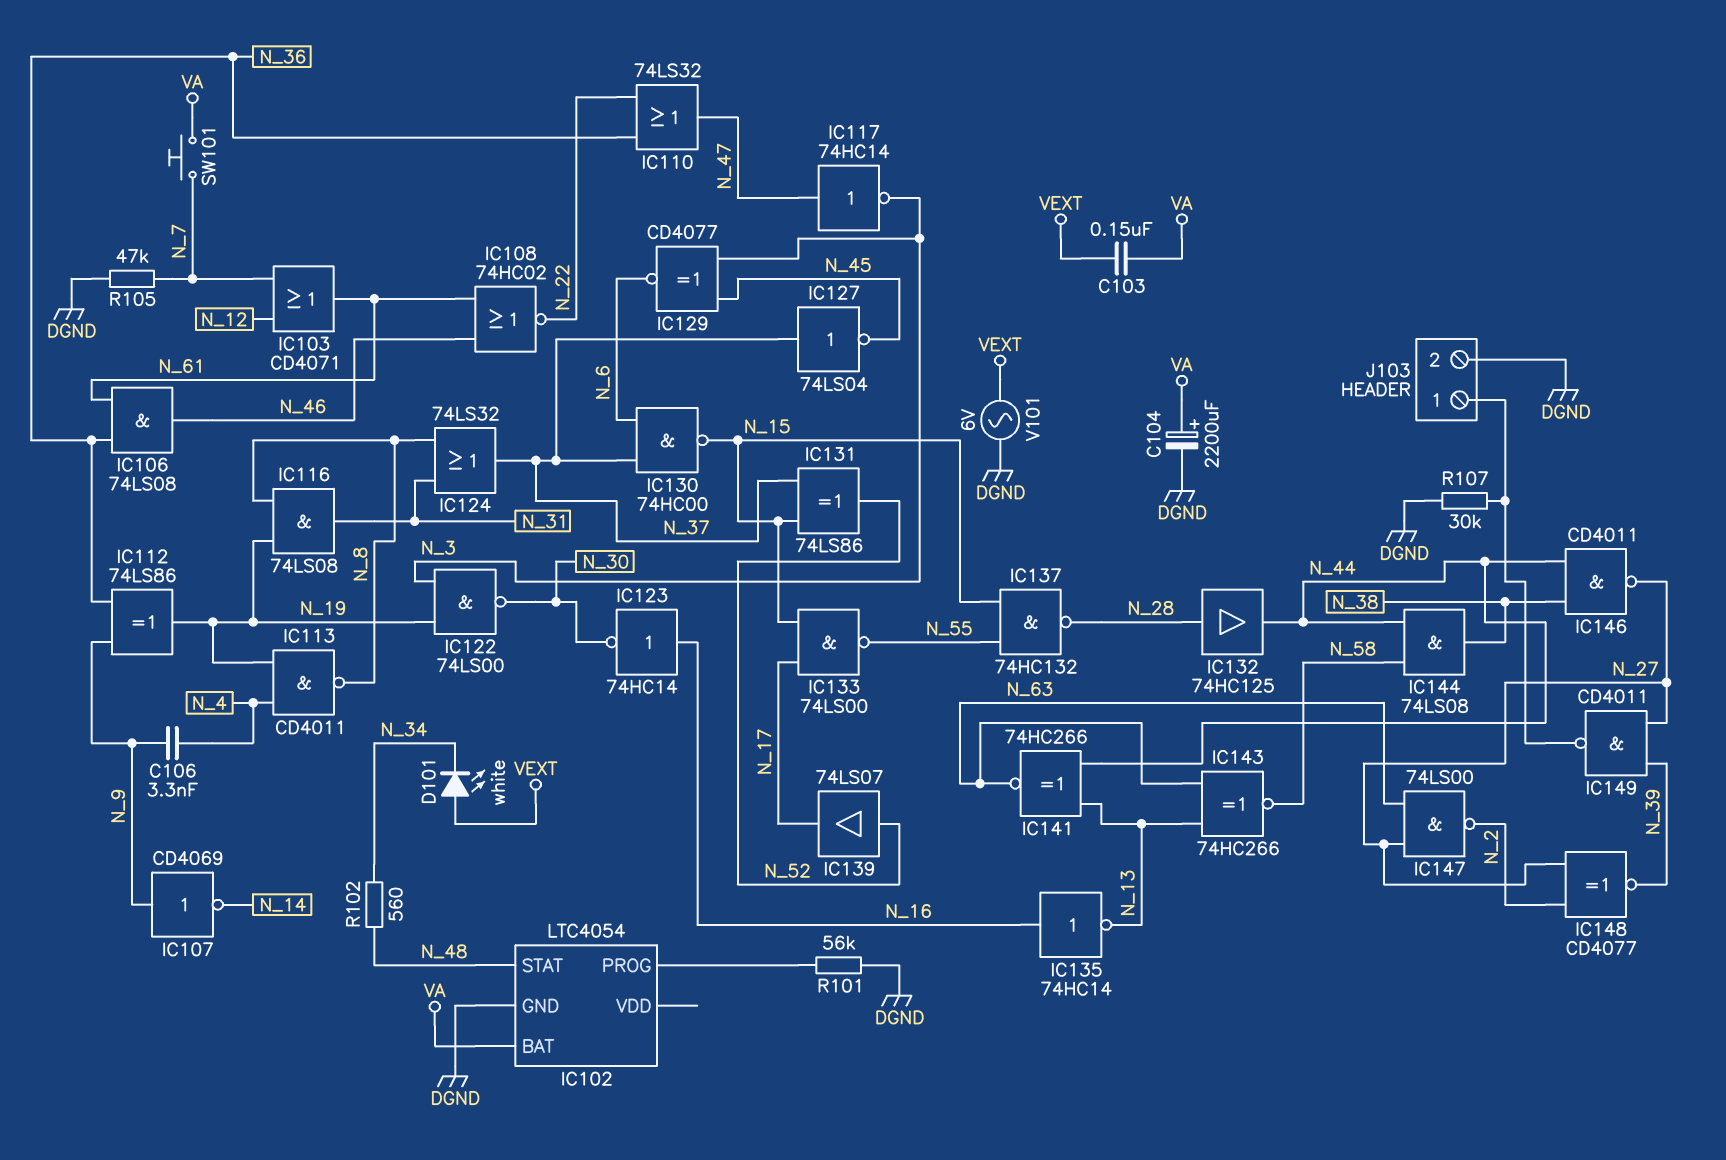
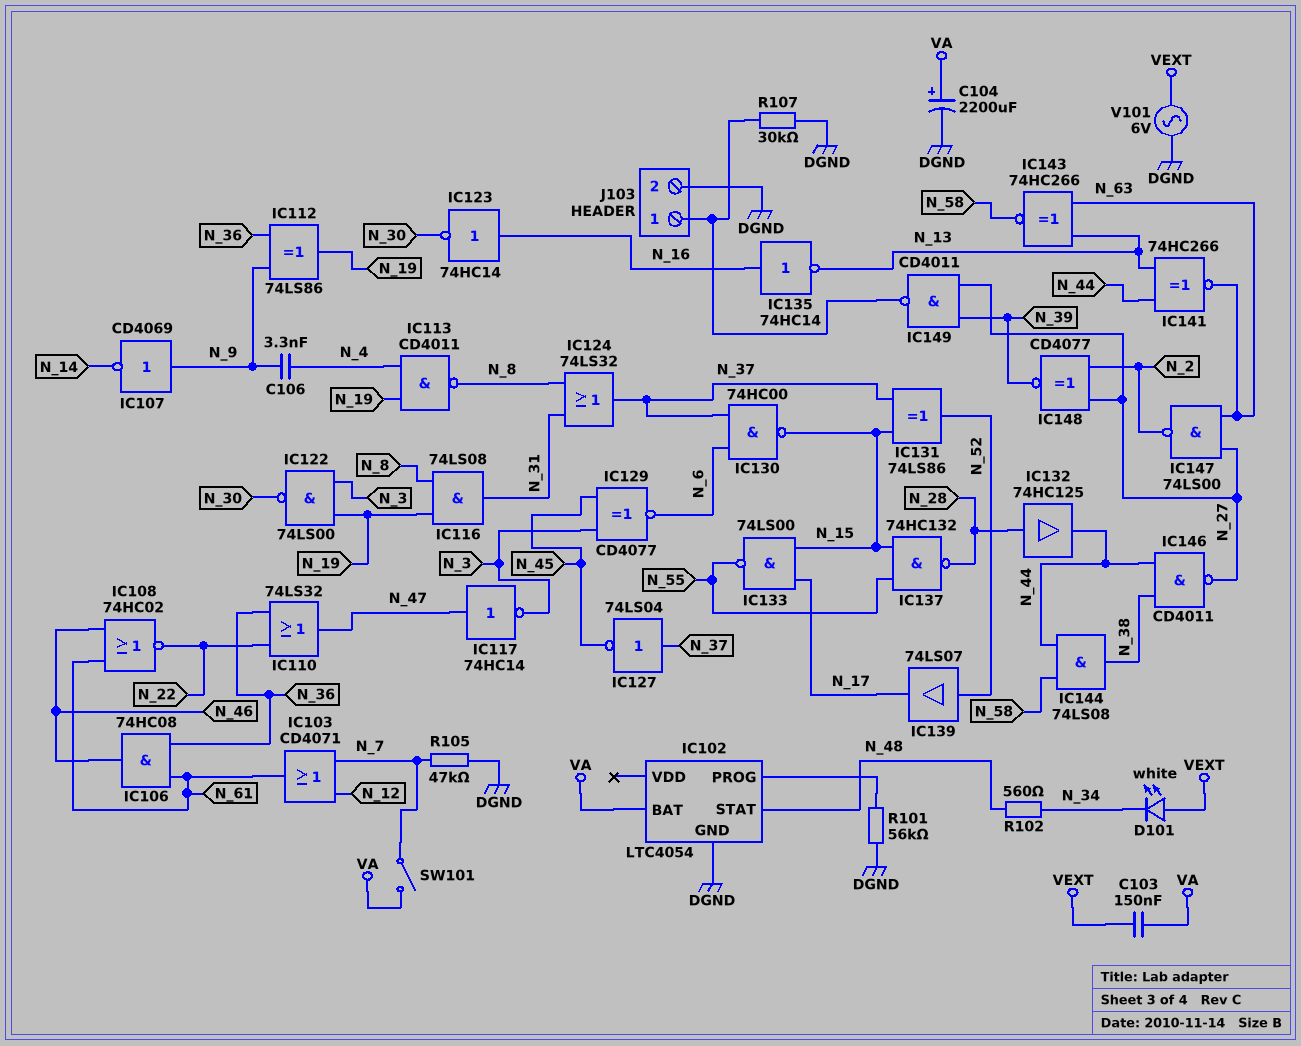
IC106: AND 74LS08 (in N_36, in N_61, out N_46) -> AND 74HC08 (in N_36, in N_61, out N_46)
SW101: button (N_7, VA) -> switch (N_7, VA)

